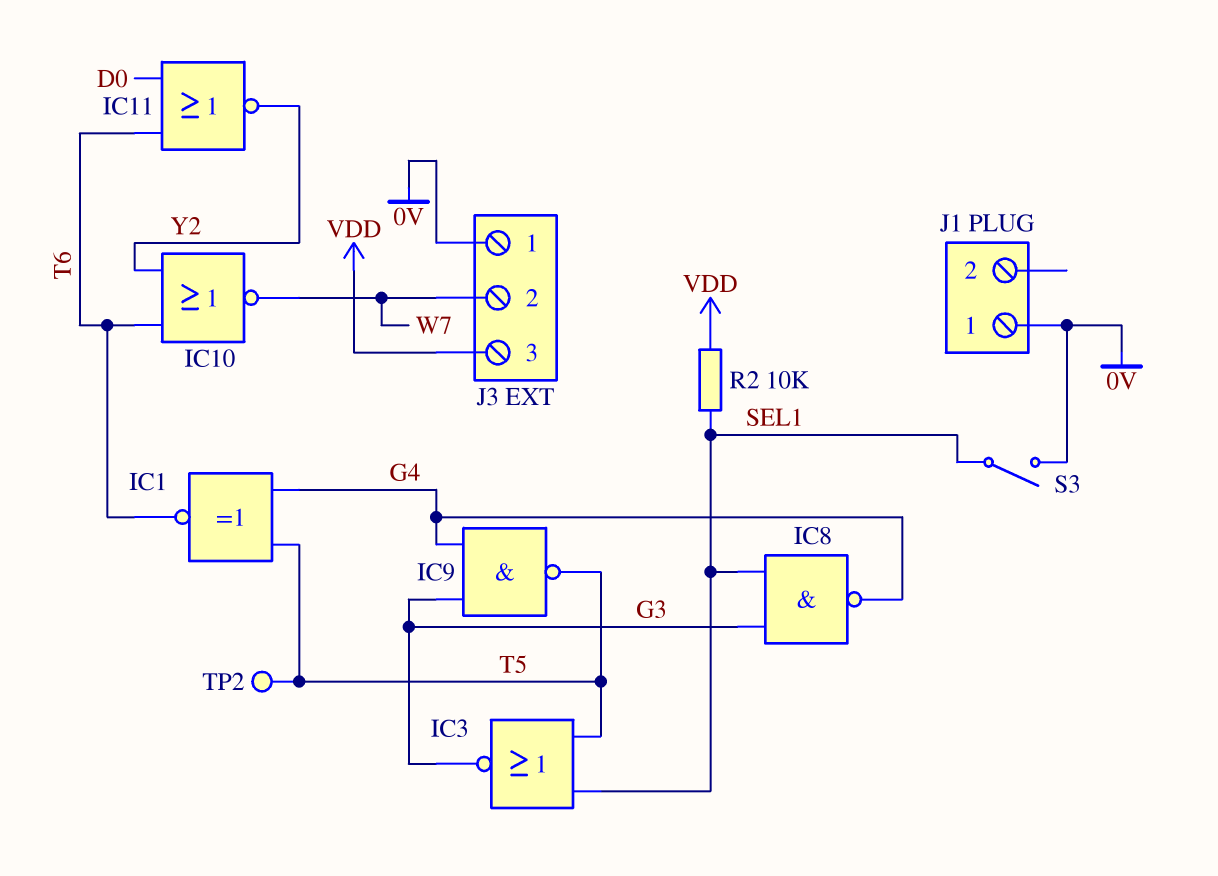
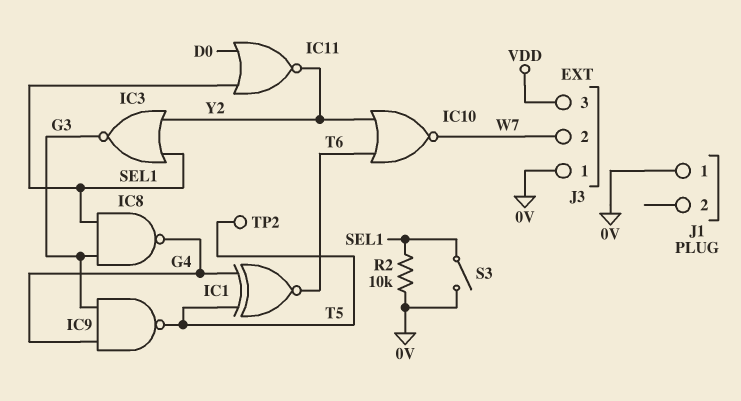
IC3: NOR (in SEL1, in T5, out G3) -> NOR (in SEL1, in Y2, out G3)
IC11: NOR (in D0, in T6, out Y2) -> NOR (in D0, in SEL1, out Y2)
R2: 10k (SEL1, VDD) -> 10k (0V, SEL1)

